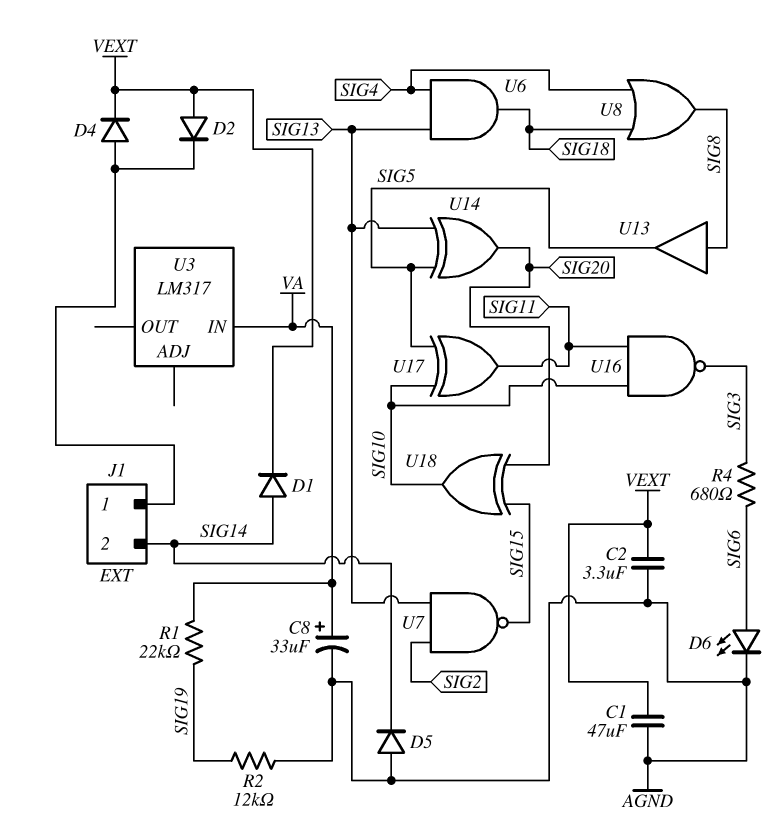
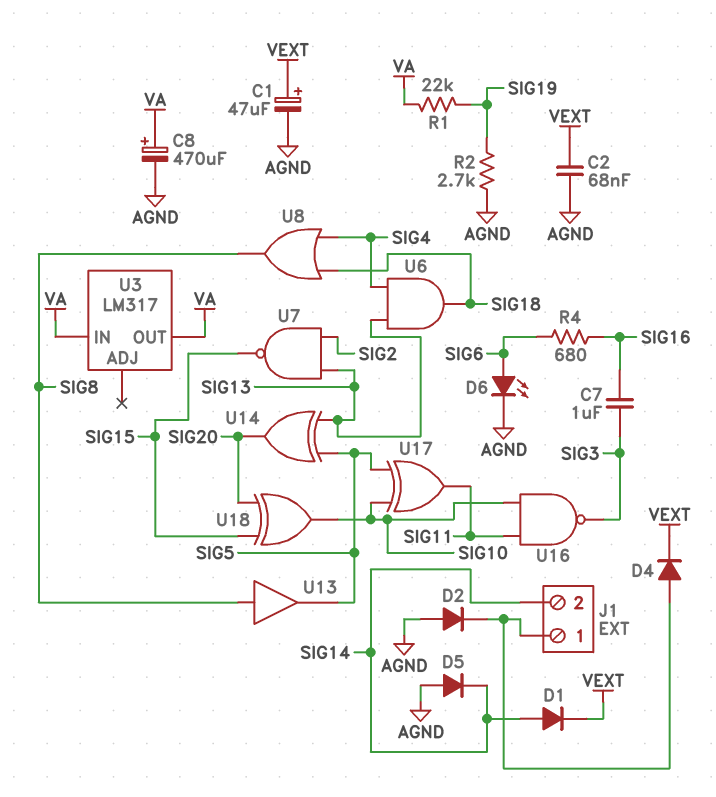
C1: 47uF (AGND, VEXT) -> 47uF (plus VEXT, minus AGND)
C2: 3.3uF (AGND, VEXT) -> 68nF (AGND, VEXT)
C7: none -> 1uF (SIG3, SIG16)
C8: 33uF (plus VA, minus AGND) -> 470uF (plus VA, minus AGND)
D2: diode (A VEXT, K J1/1) -> diode (A AGND, K J1/1)
R2: 12k (AGND, SIG19) -> 2.7k (AGND, SIG19)
R4: 680 (SIG3, SIG6) -> 680 (SIG6, SIG16)
U3 pin OUT: none -> VA

